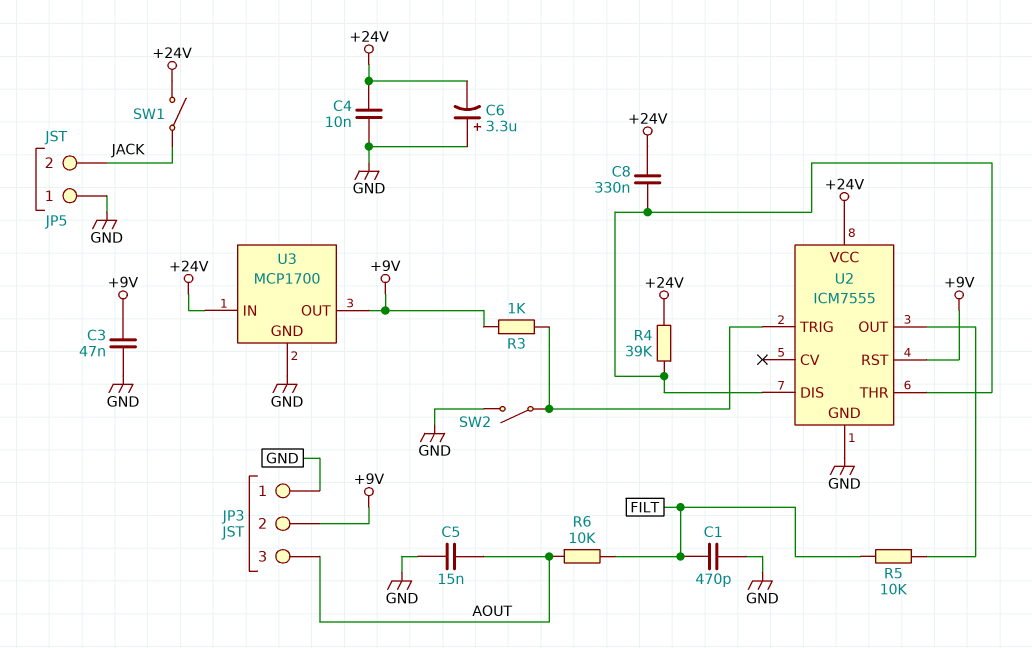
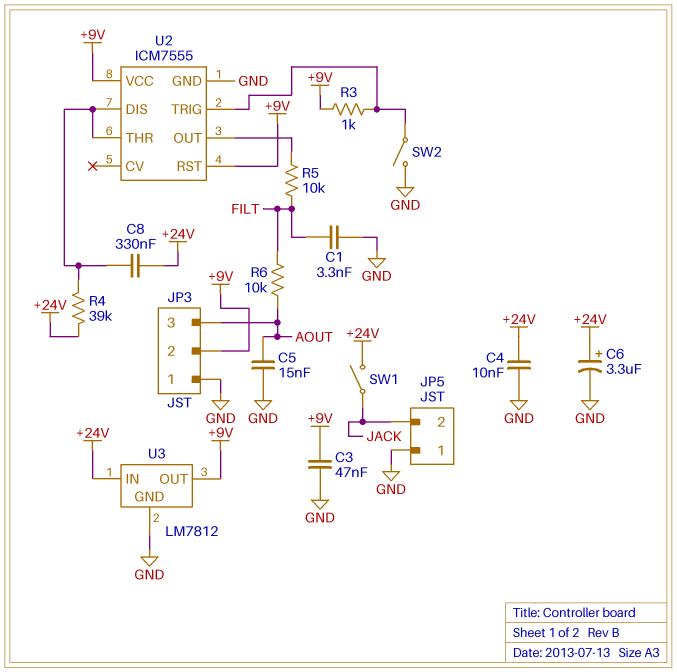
C1: 470pF (FILT, GND) -> 3.3nF (FILT, GND)
C6: 3.3uF (plus GND, minus +24V) -> 3.3uF (plus +24V, minus GND)
U2 pin VCC: +24V -> +9V
U3: MCP1700 -> LM7812

